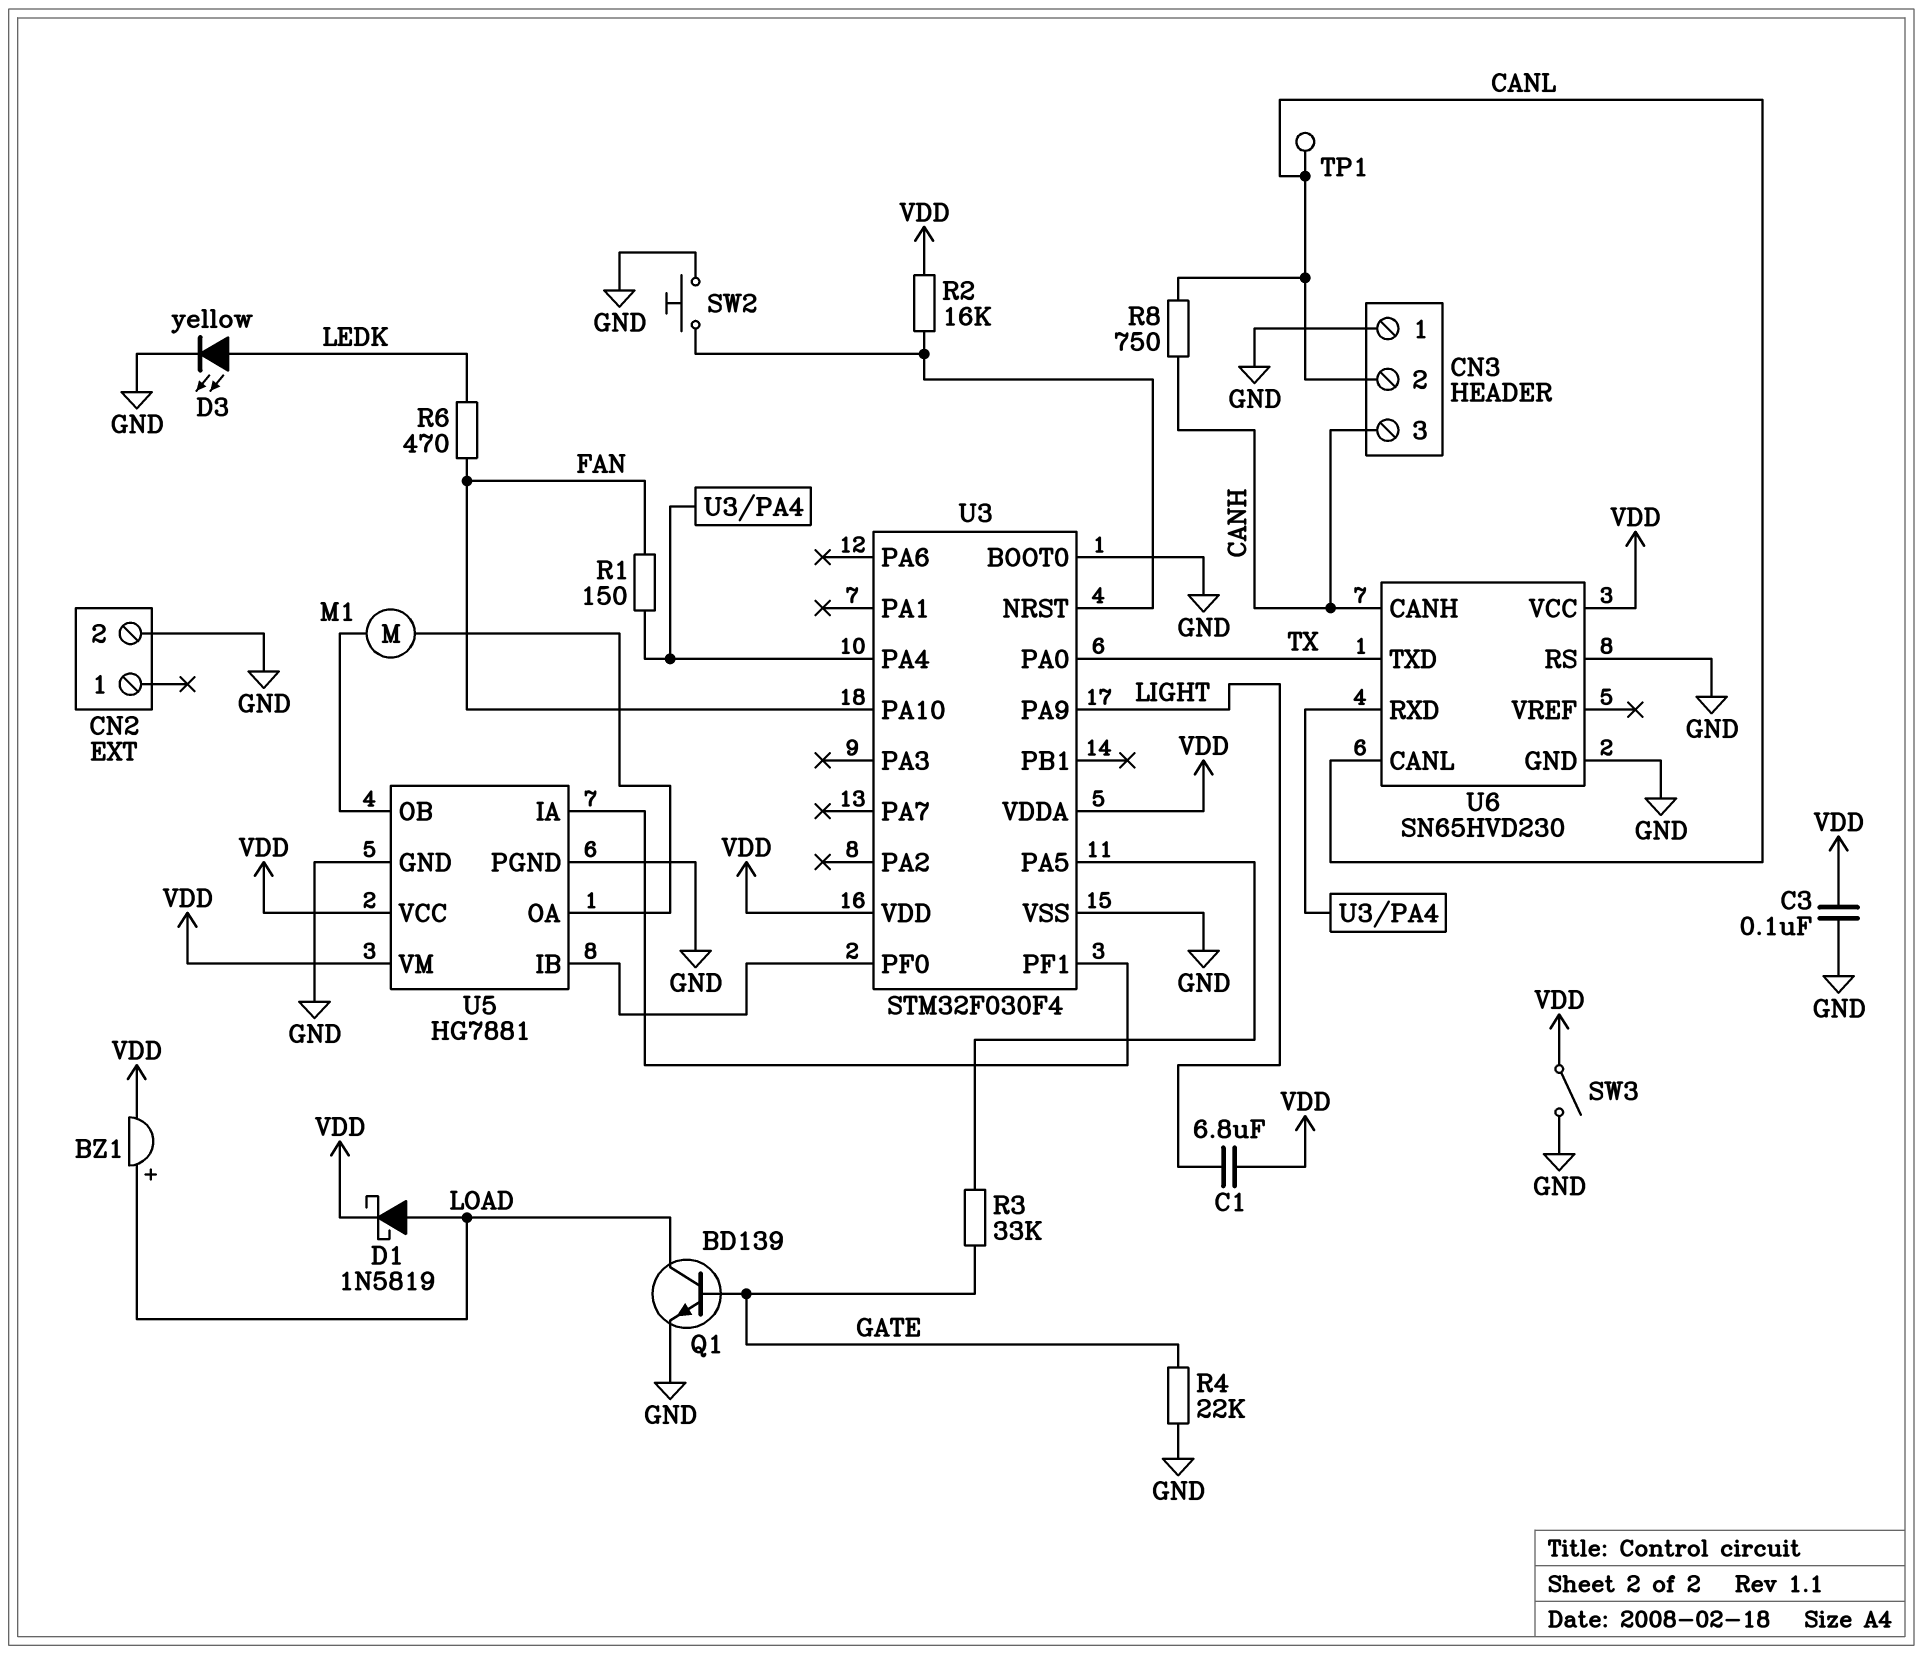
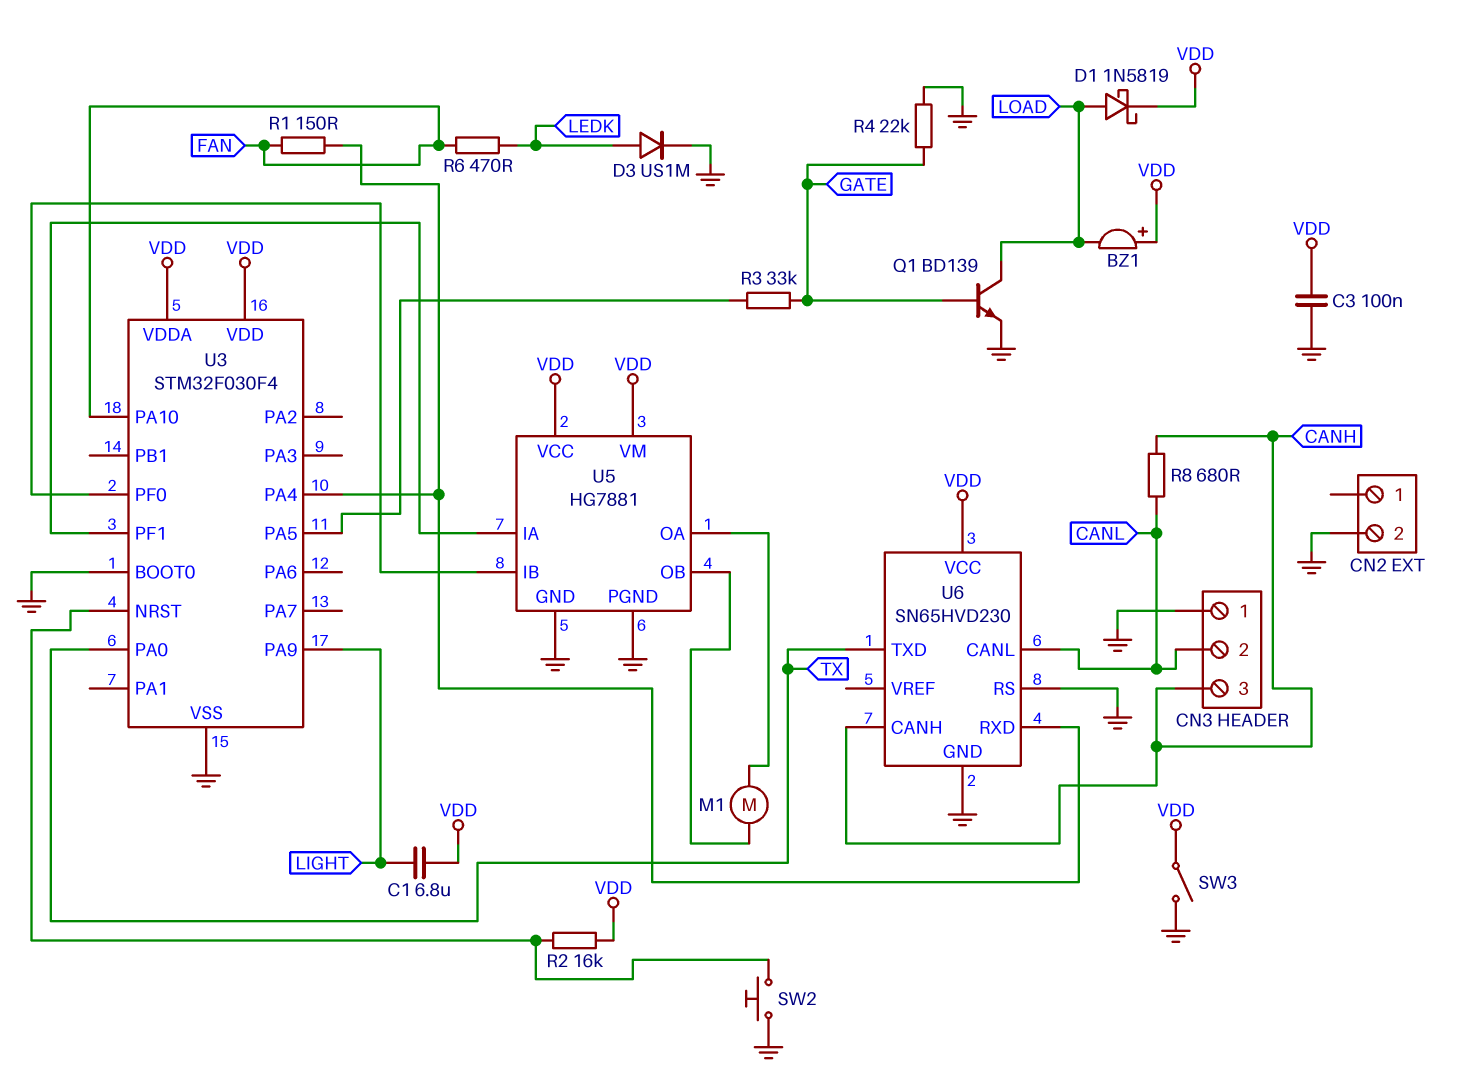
BZ1: buzzer (plus LOAD, minus VDD) -> buzzer (plus VDD, minus LOAD)
D3: LED yellow (A LEDK, K GND) -> diode US1M (A LEDK, K GND)
R8: 750 (CANH, CANL) -> 680 (CANH, CANL)
TP1: test point (CANL) -> none

